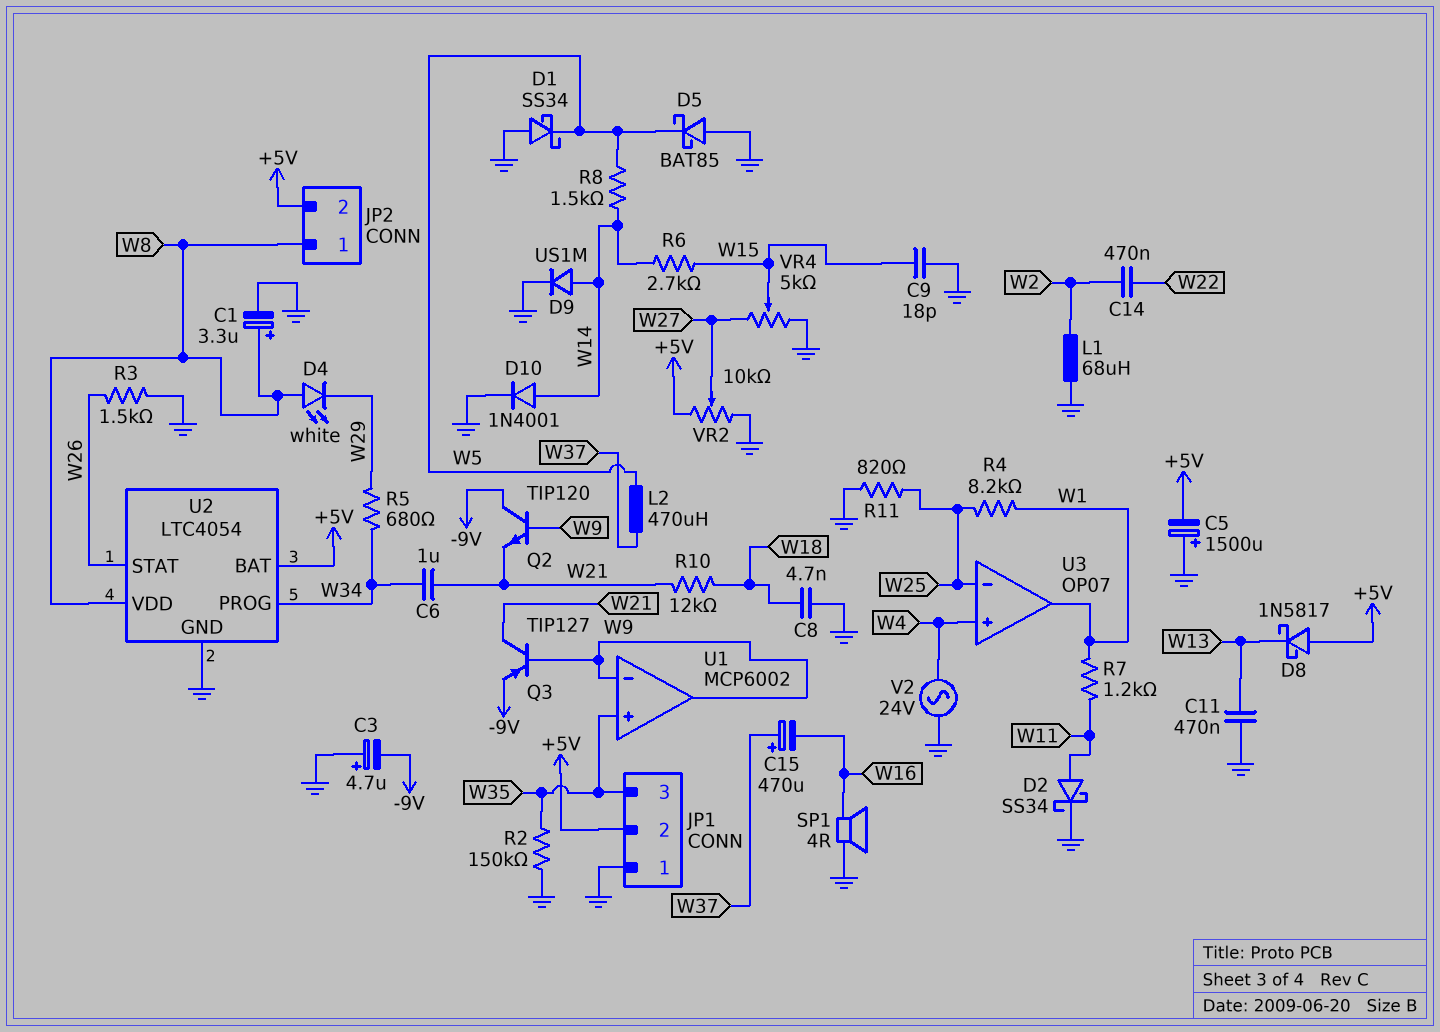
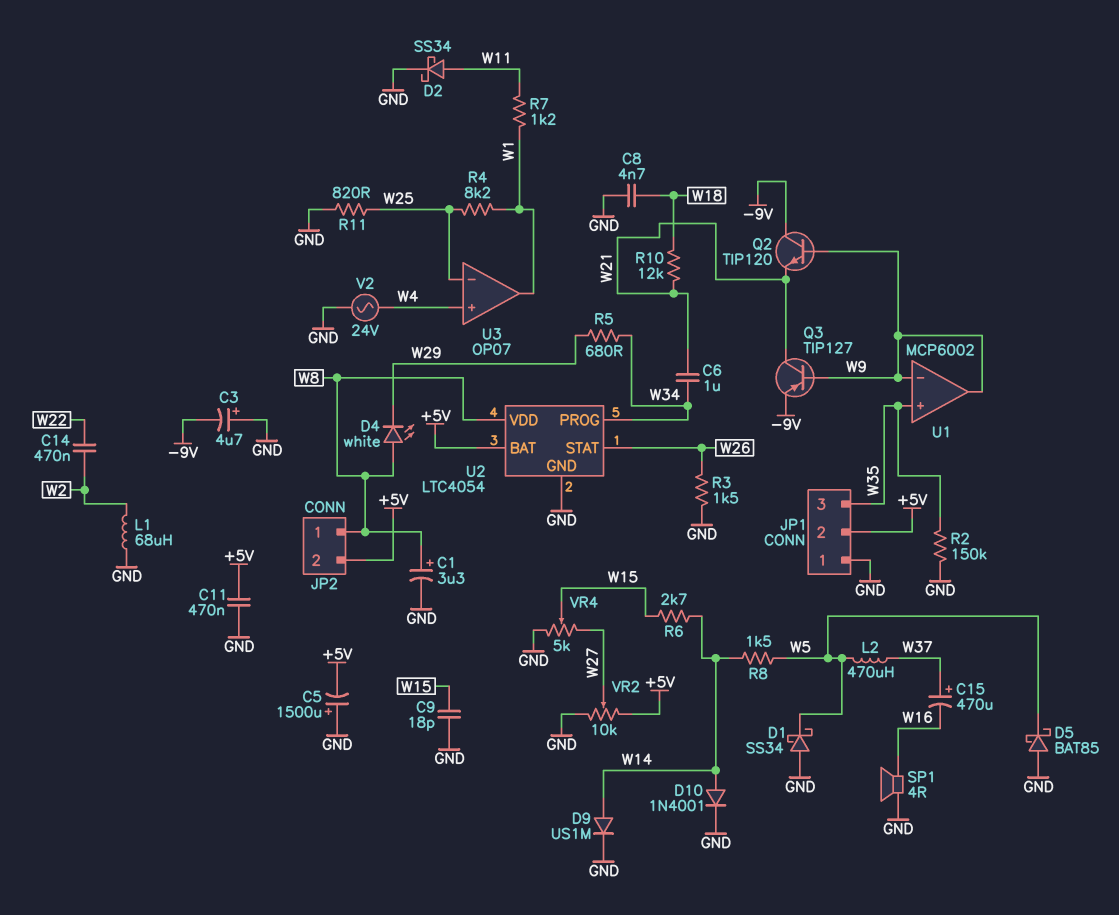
C11: 470nF (GND, W13) -> 470nF (+5V, GND)
D8: schottky 1N5817 (A +5V, K W13) -> none

